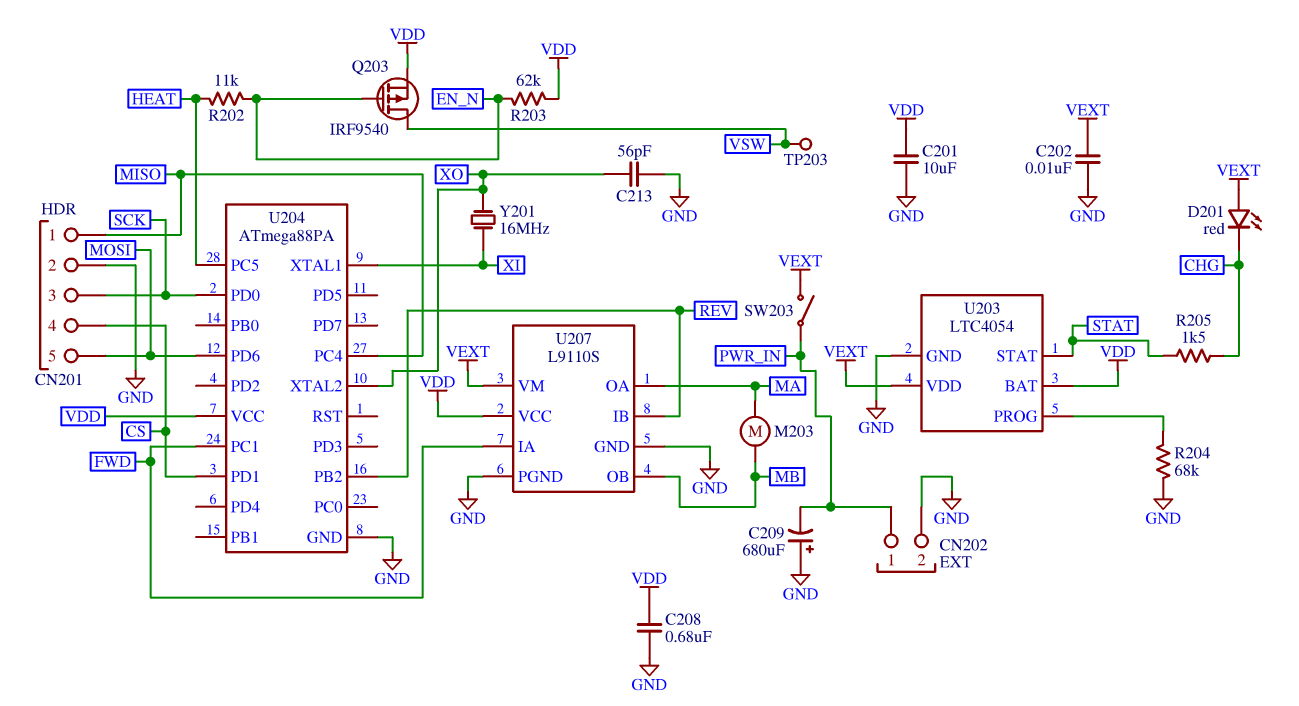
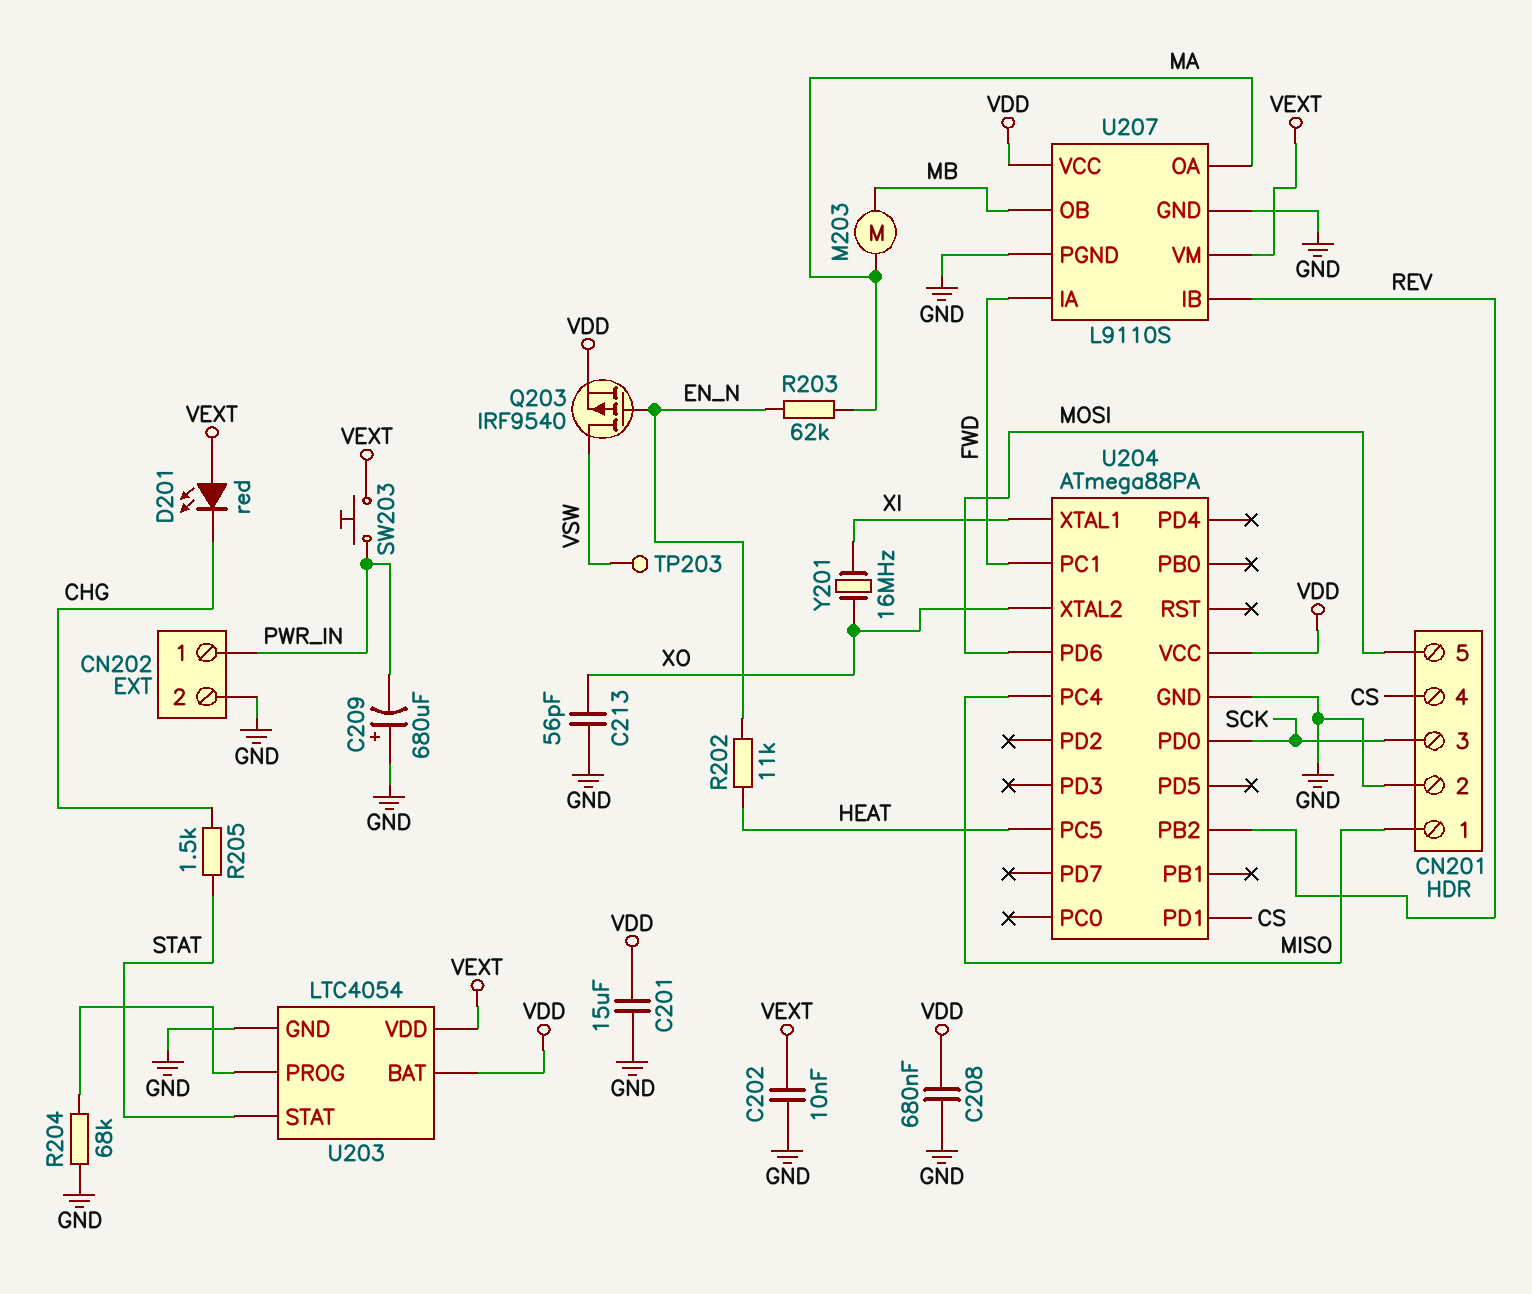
C201: 10uF (GND, VDD) -> 15uF (GND, VDD)
R203: 62k (EN_N, VDD) -> 62k (EN_N, MA)
SW203: switch (PWR_IN, VEXT) -> button (PWR_IN, VEXT)

